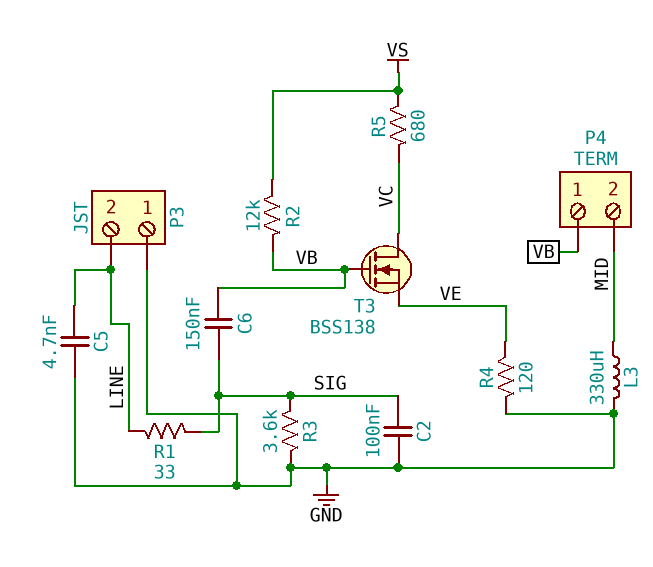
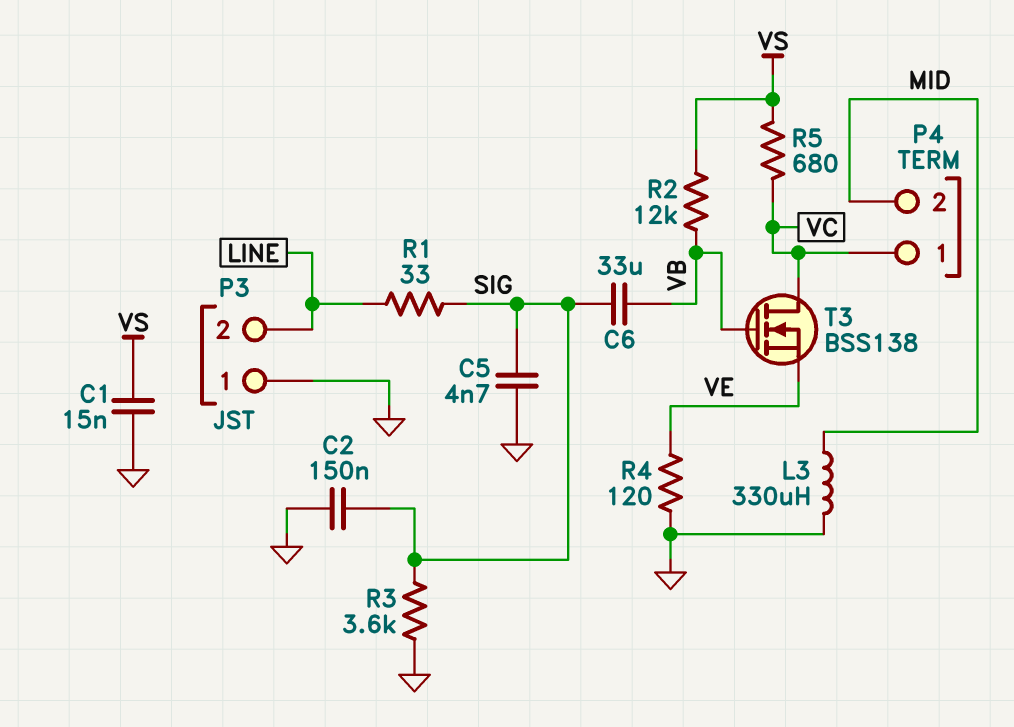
C1: none -> 15nF (GND, VS)
C2: 100nF (GND, SIG) -> 150nF (GND, SIG)
C5: 4.7nF (GND, LINE) -> 4.7nF (GND, SIG)
C6: 150nF (SIG, VB) -> 33uF (SIG, VB)
P4 pin 1: VB -> VC

